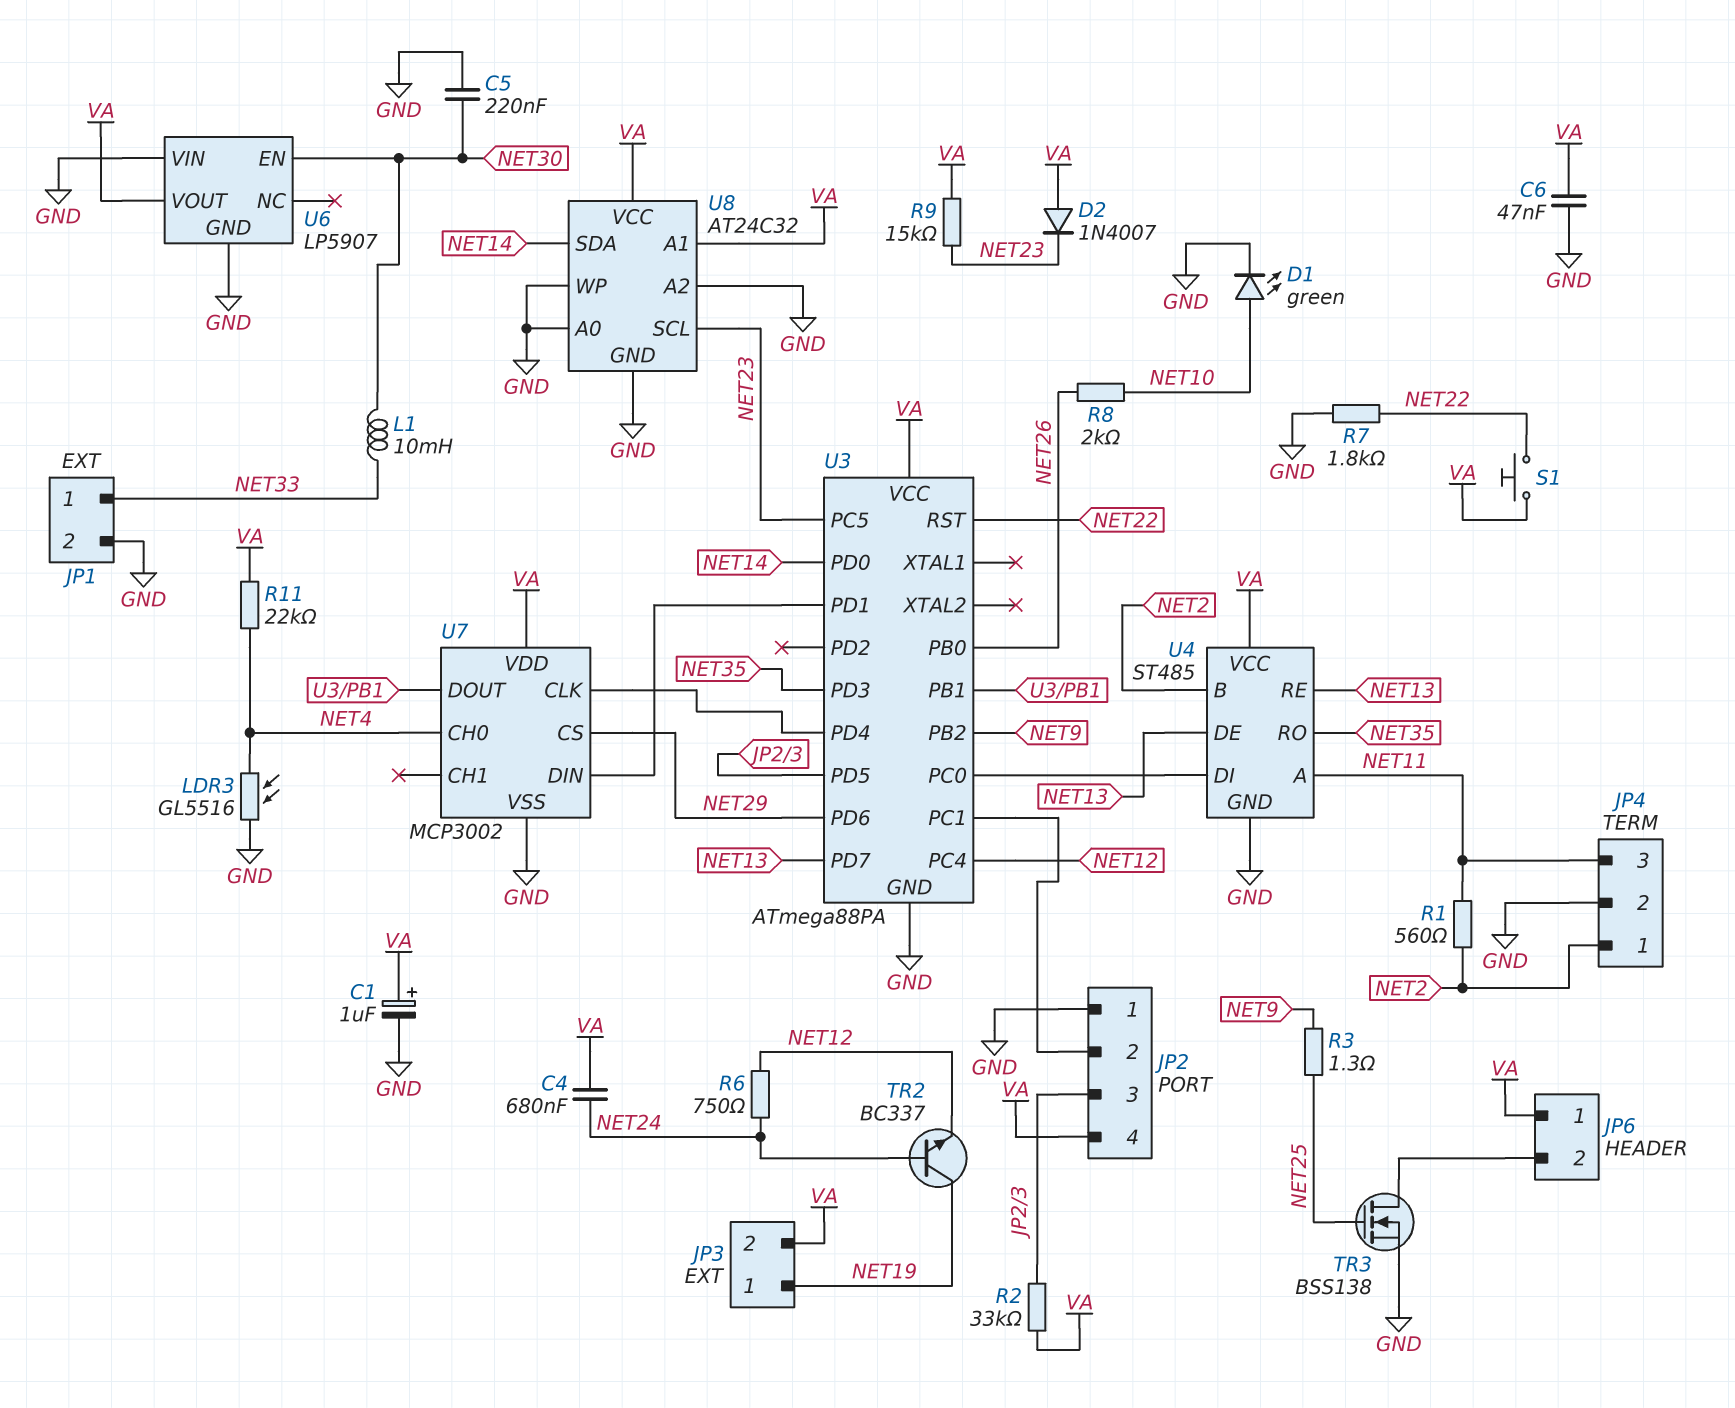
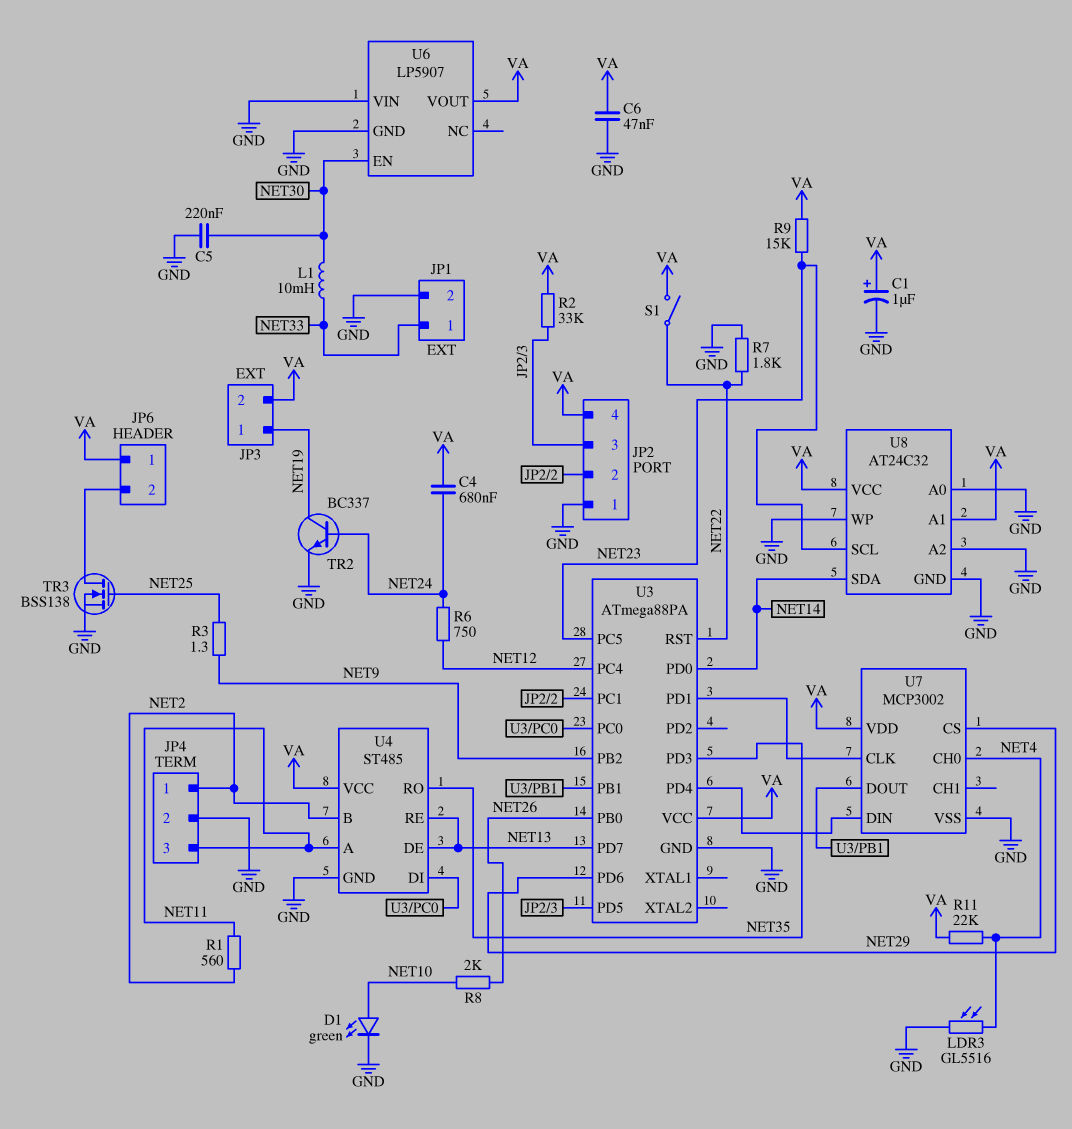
D2: diode 1N4007 (A VA, K NET23) -> none
S1: button (NET22, VA) -> switch (NET22, VA)
TR2: NPN BC337 (B NET24, C NET19, E NET12) -> NPN BC337 (B NET24, C NET19, E GND)
U7 pin CLK: U3/PD4 -> U3/PD1
U7 pin DIN: U3/PD1 -> U3/PD4

